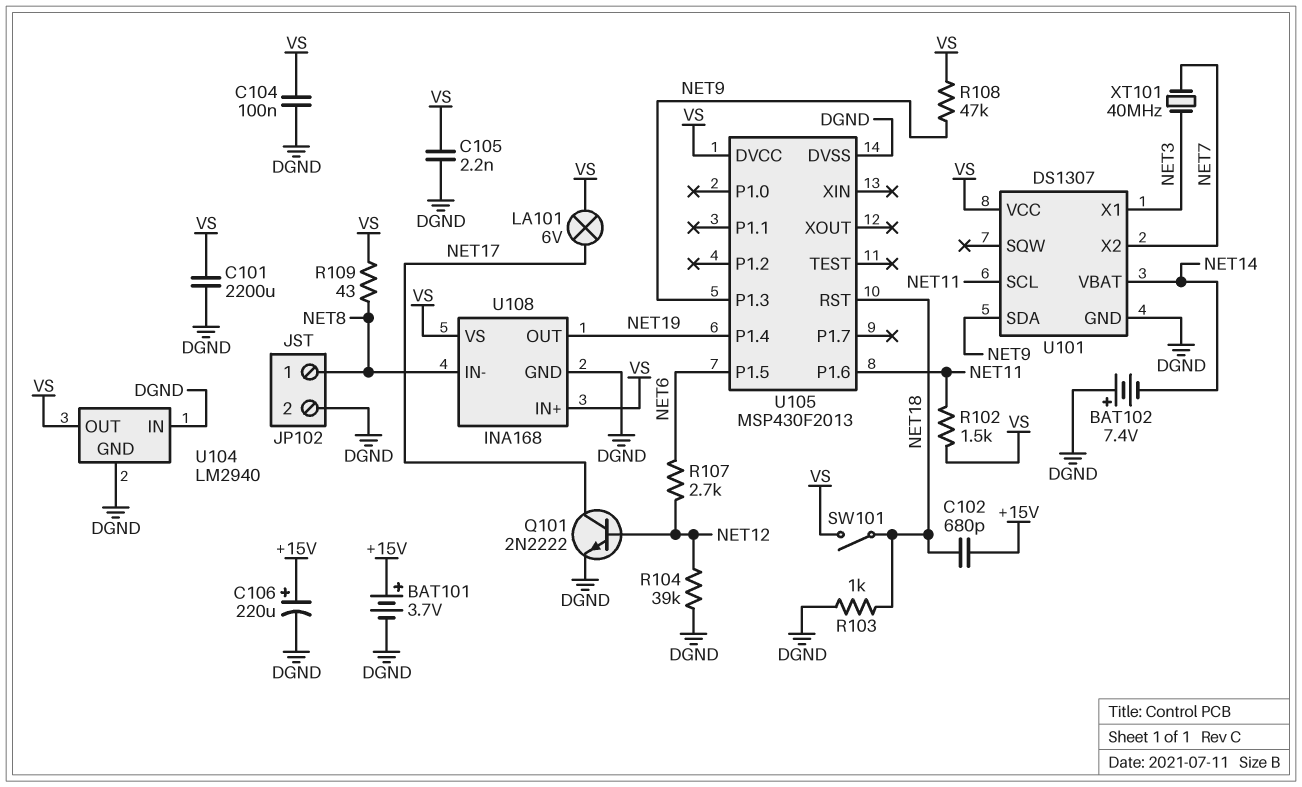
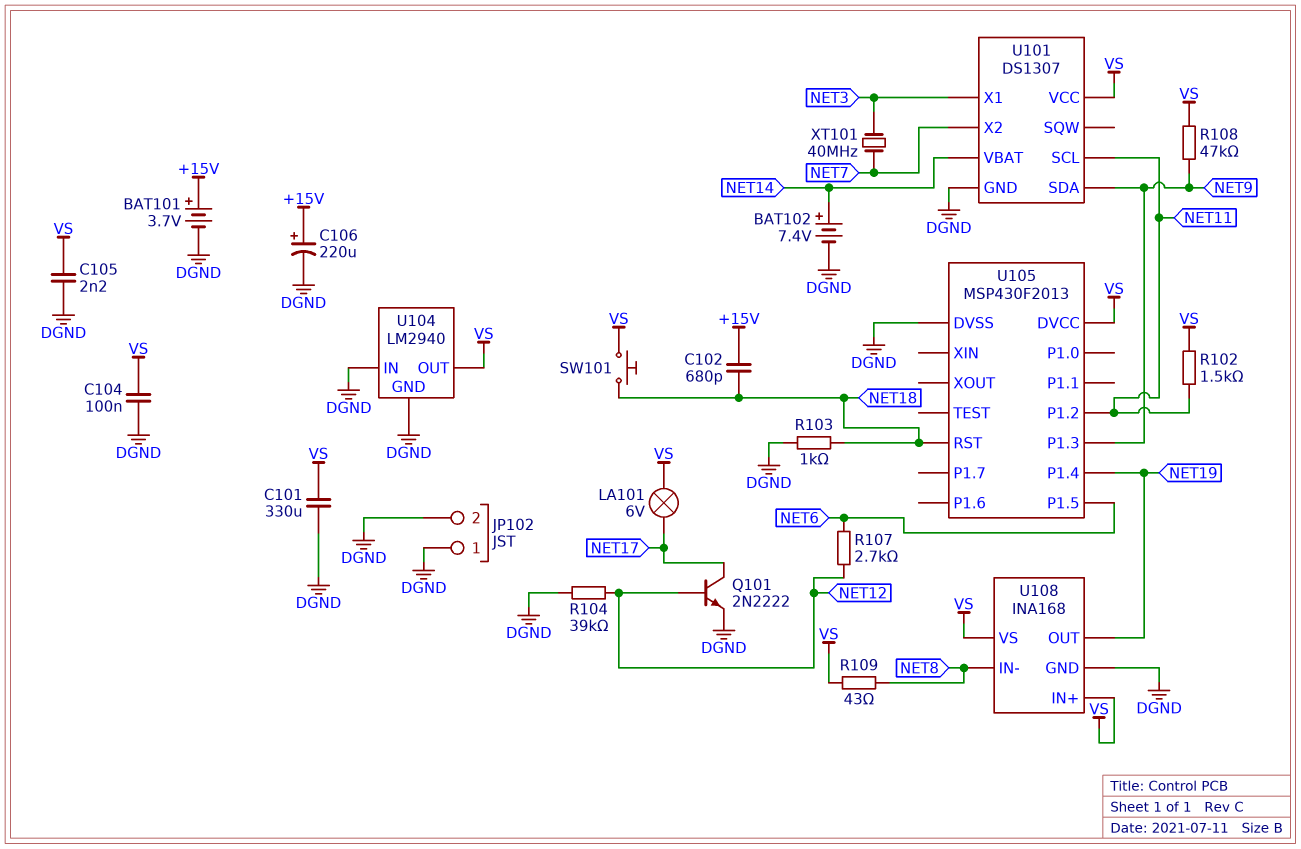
BAT102: 7.4V (plus DGND, minus NET14) -> 7.4V (plus NET14, minus DGND)
C101: 2200uF (DGND, VS) -> 330uF (DGND, VS)
JP102 pin 1: NET8 -> DGND
SW101: switch (NET18, VS) -> button (NET18, VS)
U105 pin P1.2: none -> NET11
U105 pin P1.6: NET11 -> none

